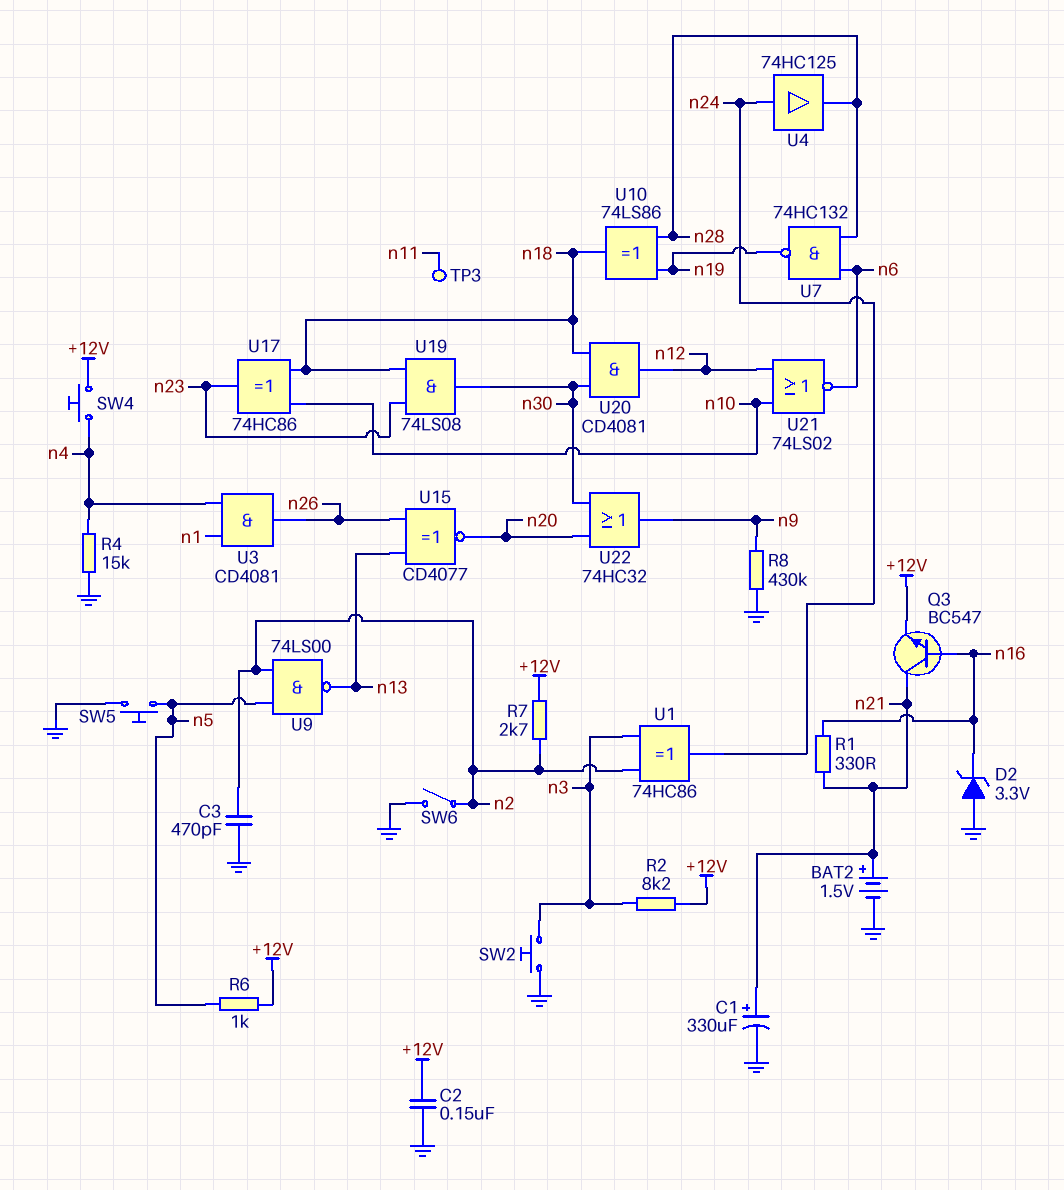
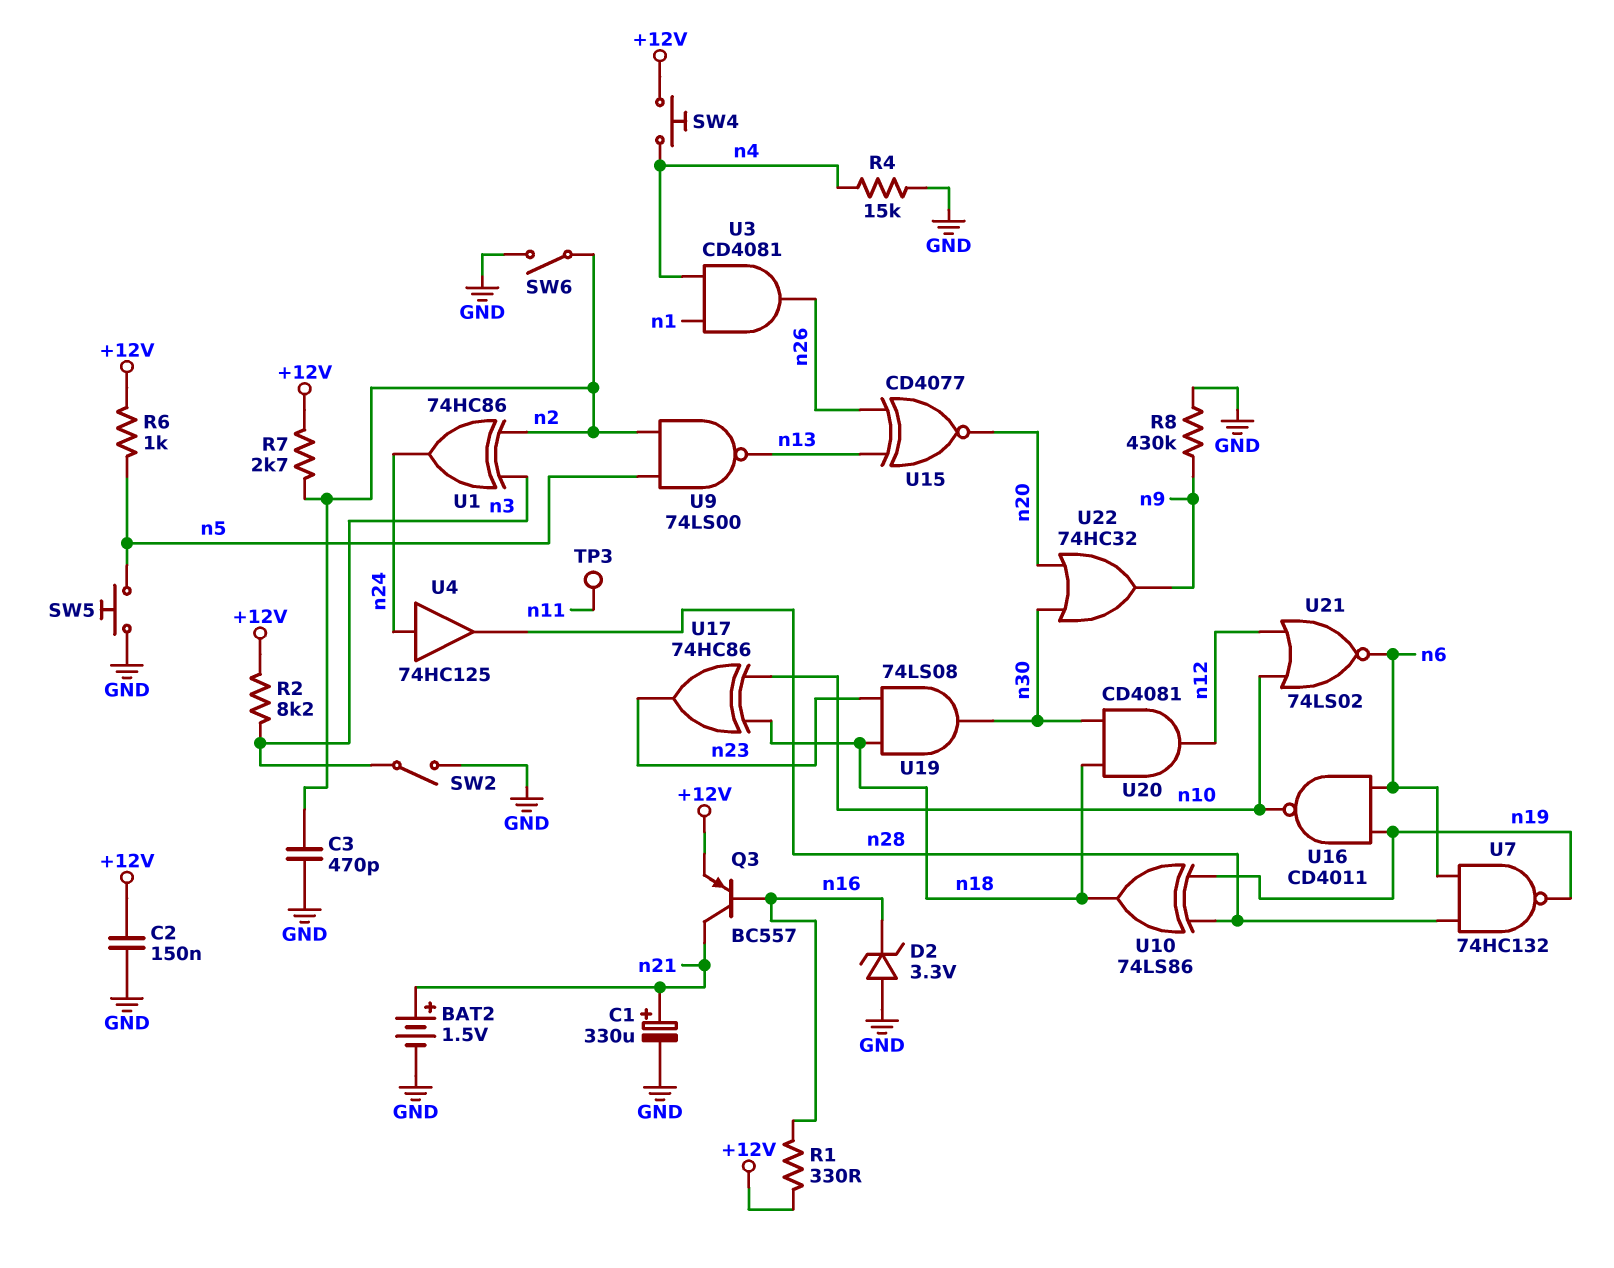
Q3: NPN BC547 (B n16, C n21, E +12V) -> PNP BC557 (B n16, C n21, E +12V)
R1: 330 (n16, n21) -> 330 (+12V, n16)
SW2: button (GND, n3) -> switch (GND, n3)
U16: none -> NAND CD4011 (in n6, in n19, out n10)

